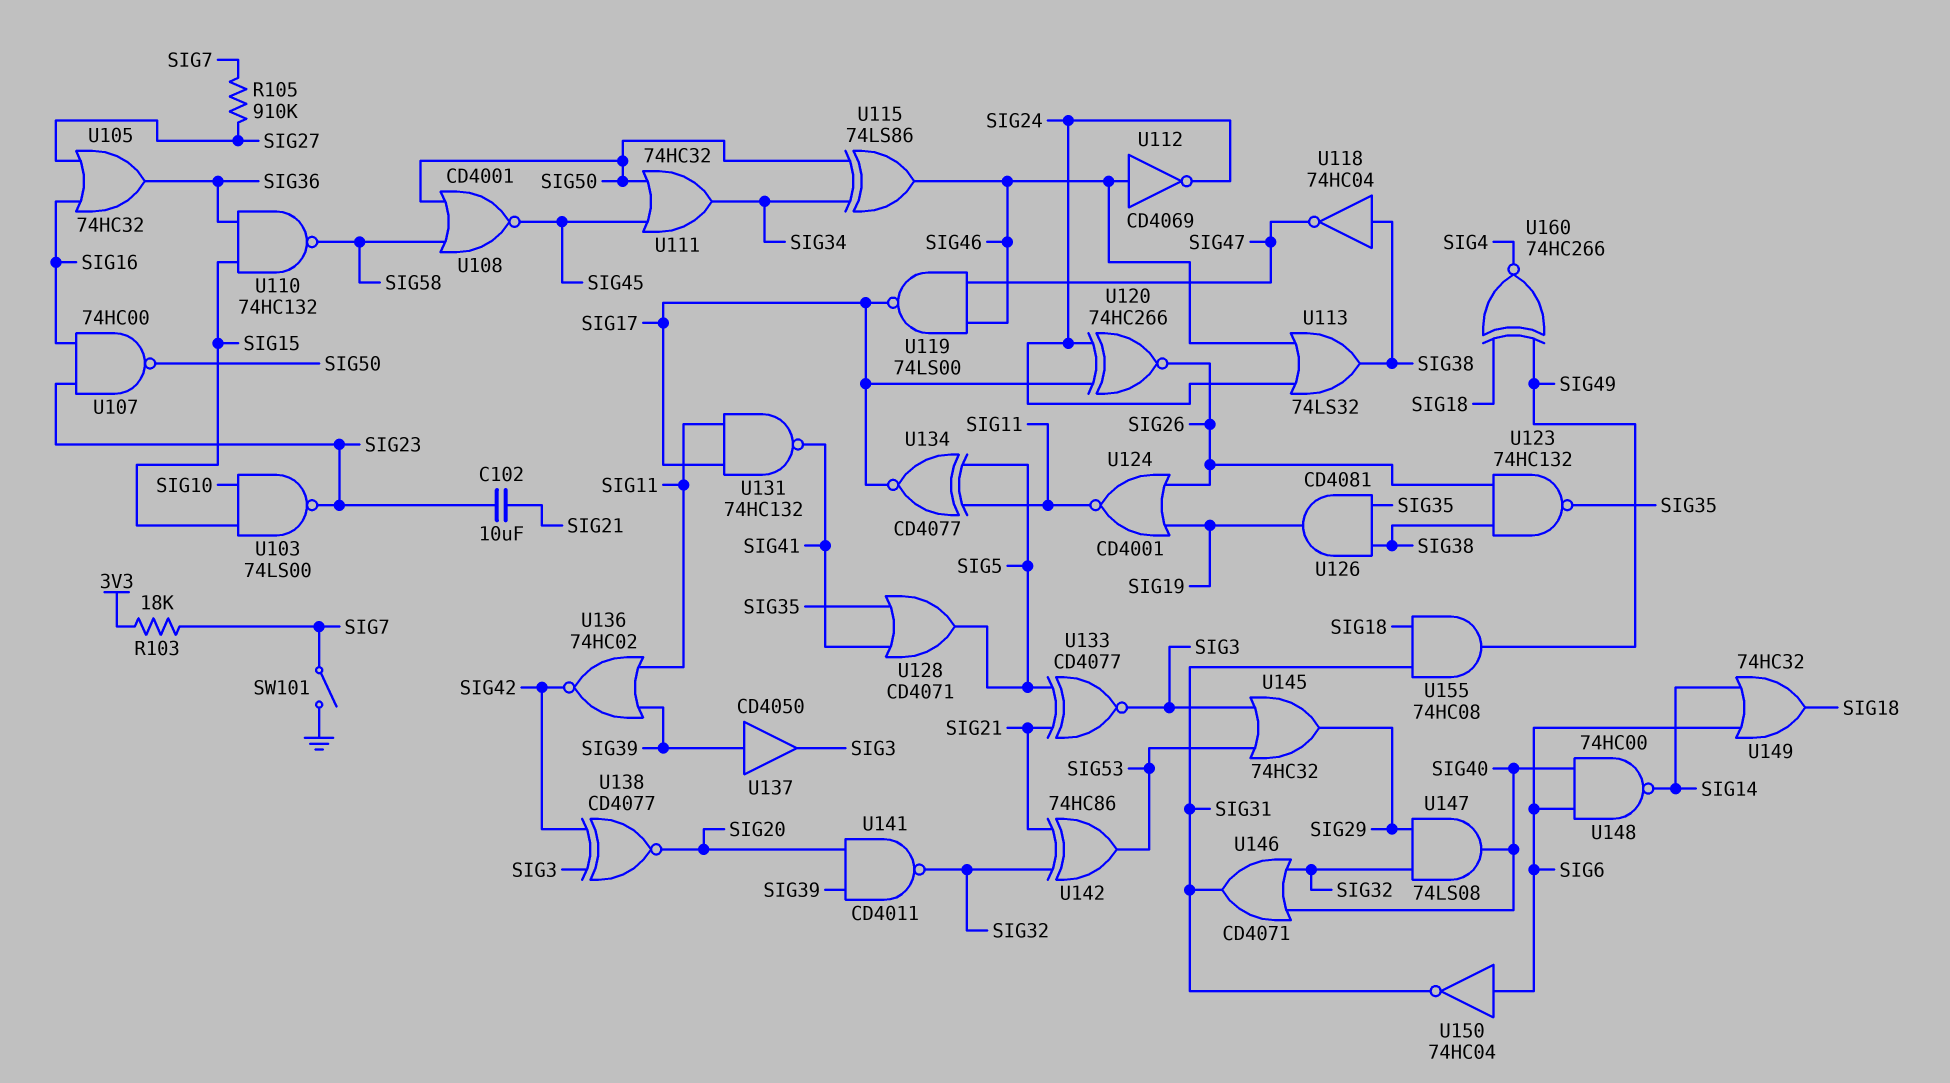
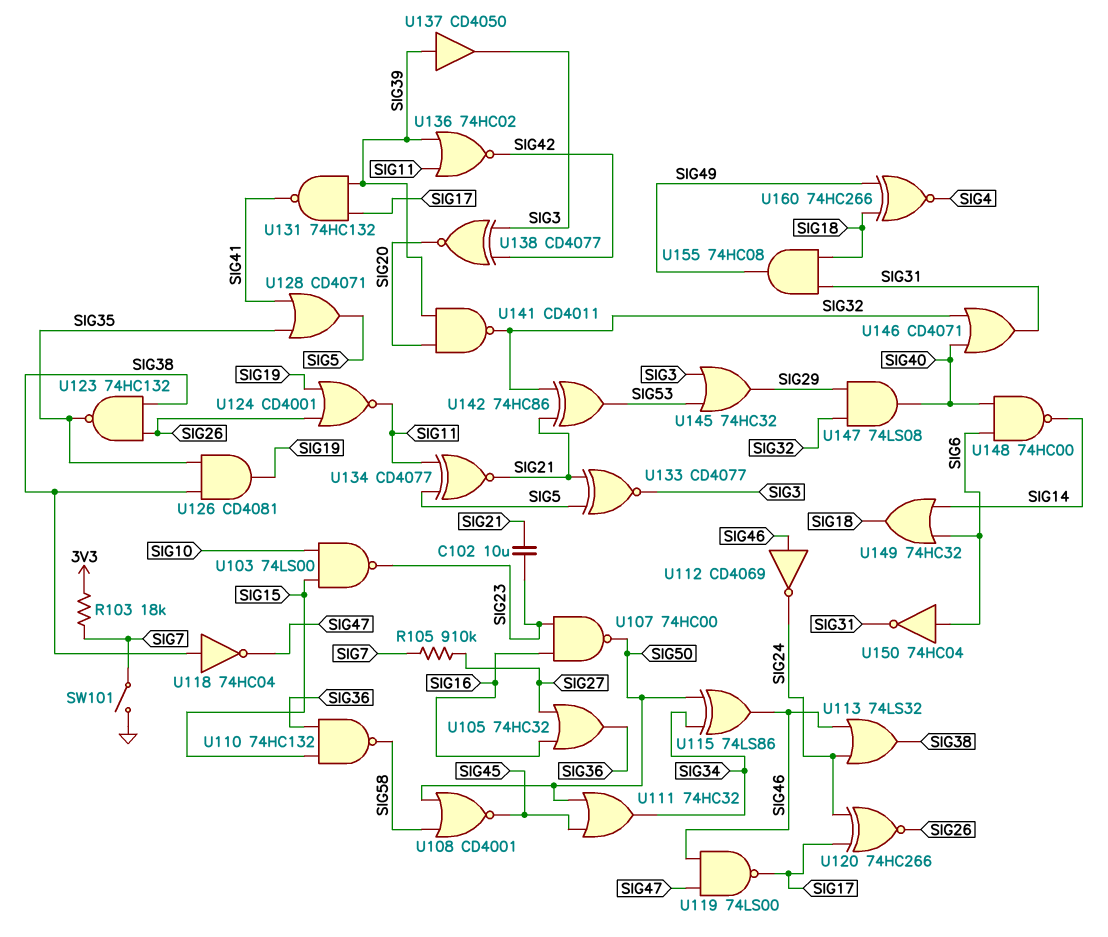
U131: NAND 74HC132 (in SIG11, in SIG17, out SIG41) -> NAND 74HC132 (in SIG17, in SIG39, out SIG41)
U134: XNOR CD4077 (in SIG5, in SIG11, out SIG17) -> XNOR CD4077 (in SIG5, in SIG11, out SIG21)

